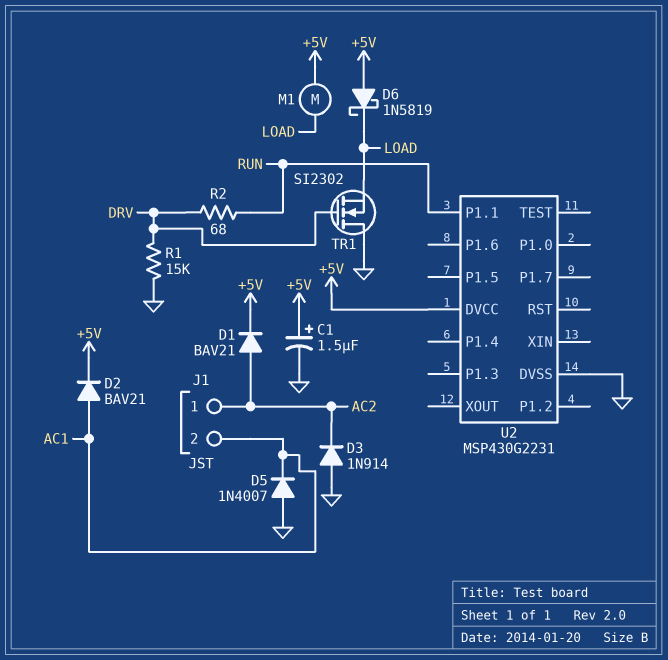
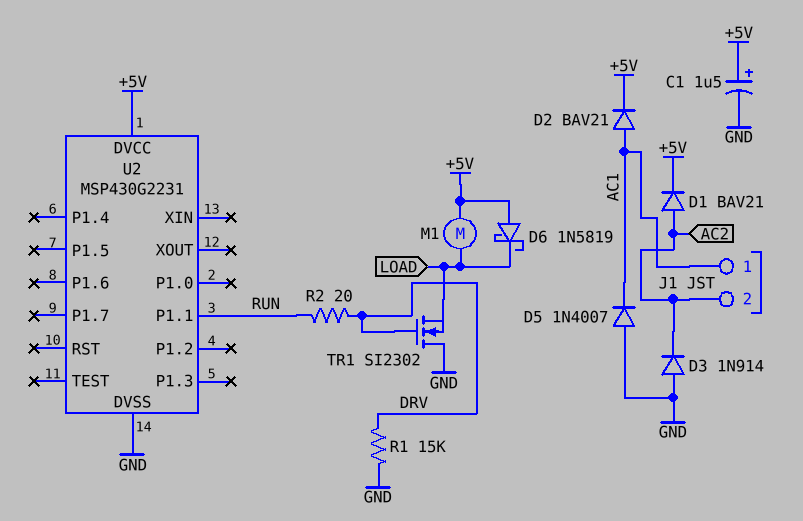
J1 pin 1: AC2 -> AC1
J1 pin 2: AC1 -> AC2
R2: 68 (DRV, RUN) -> 20 (DRV, RUN)

